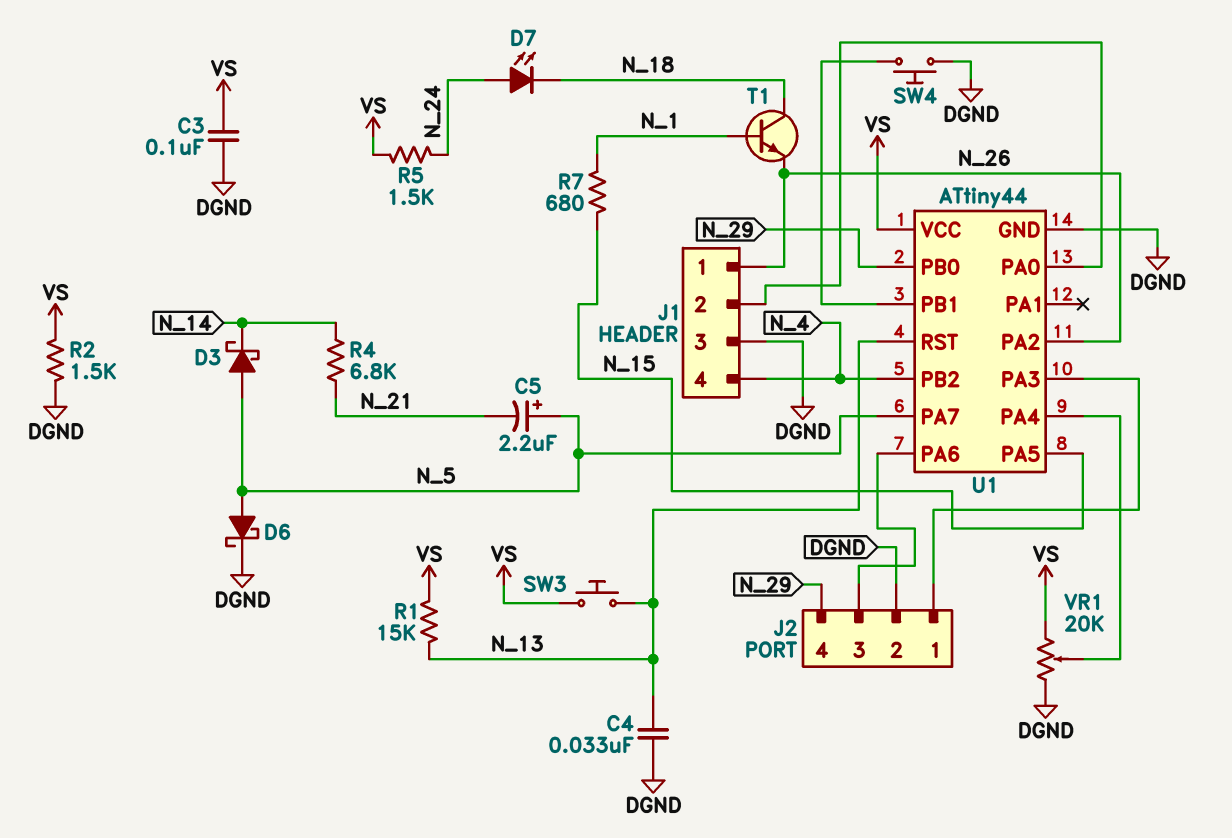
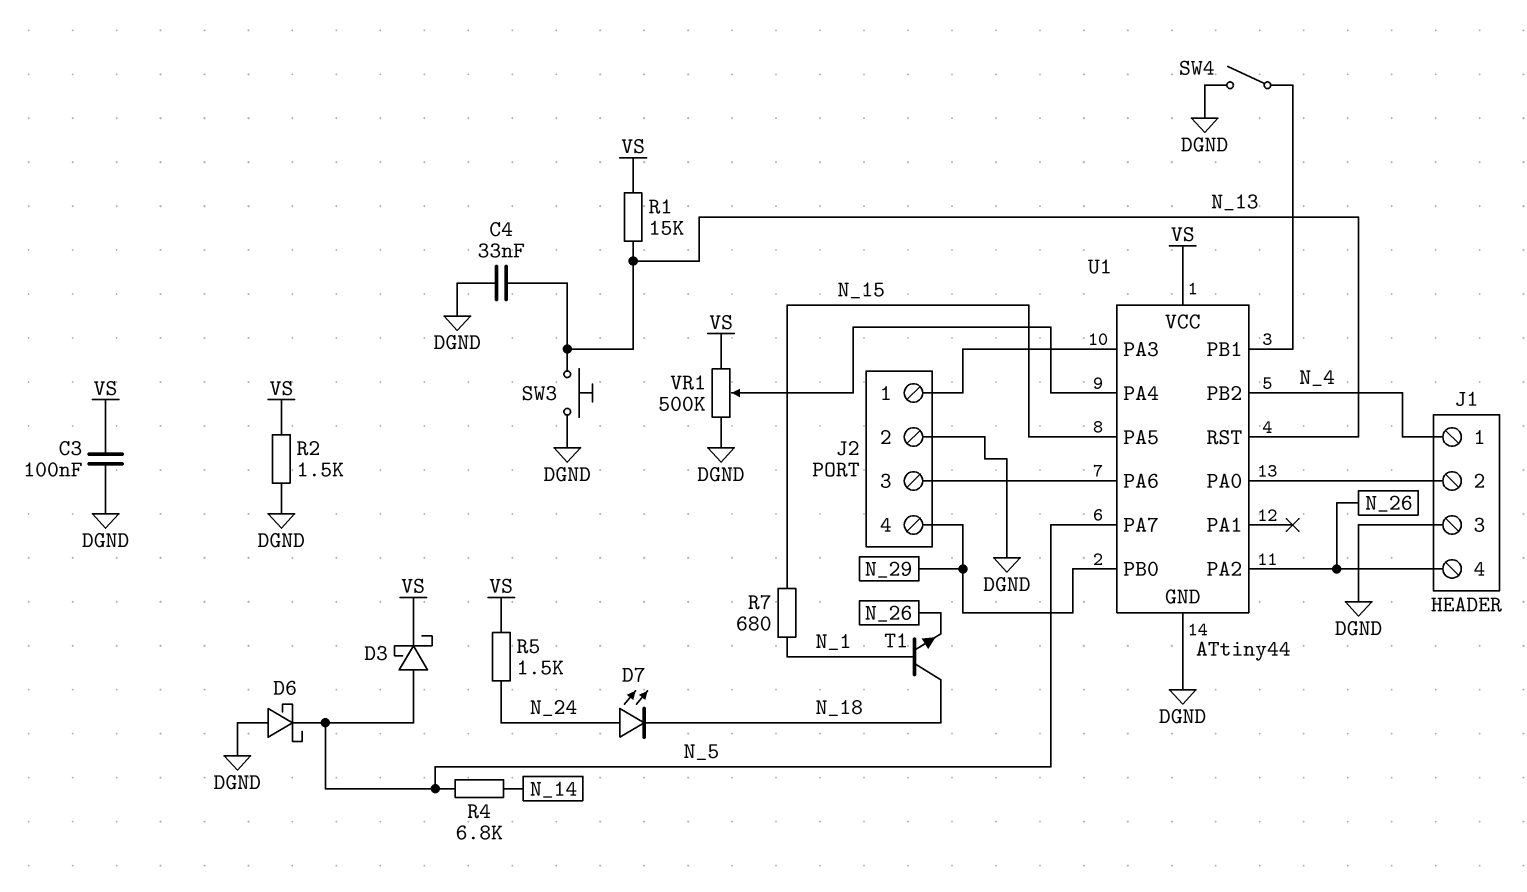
C5: 2.2uF (plus N_5, minus N_21) -> none
D3: schottky (A N_5, K N_14) -> schottky (A N_5, K VS)
D6: schottky (A N_5, K DGND) -> schottky (A DGND, K N_5)
J1 pin 1: N_26 -> N_4
J1 pin 4: N_4 -> N_26
R4: 6.8k (N_14, N_21) -> 6.8k (N_5, N_14)
SW3: button (N_13, VS) -> button (DGND, N_13)
SW4: button (DGND, U1/PB1) -> switch (DGND, U1/PB1)
VR1: 20k (DGND, VS, wiper U1/PA4) -> 500k (DGND, VS, wiper U1/PA4)

